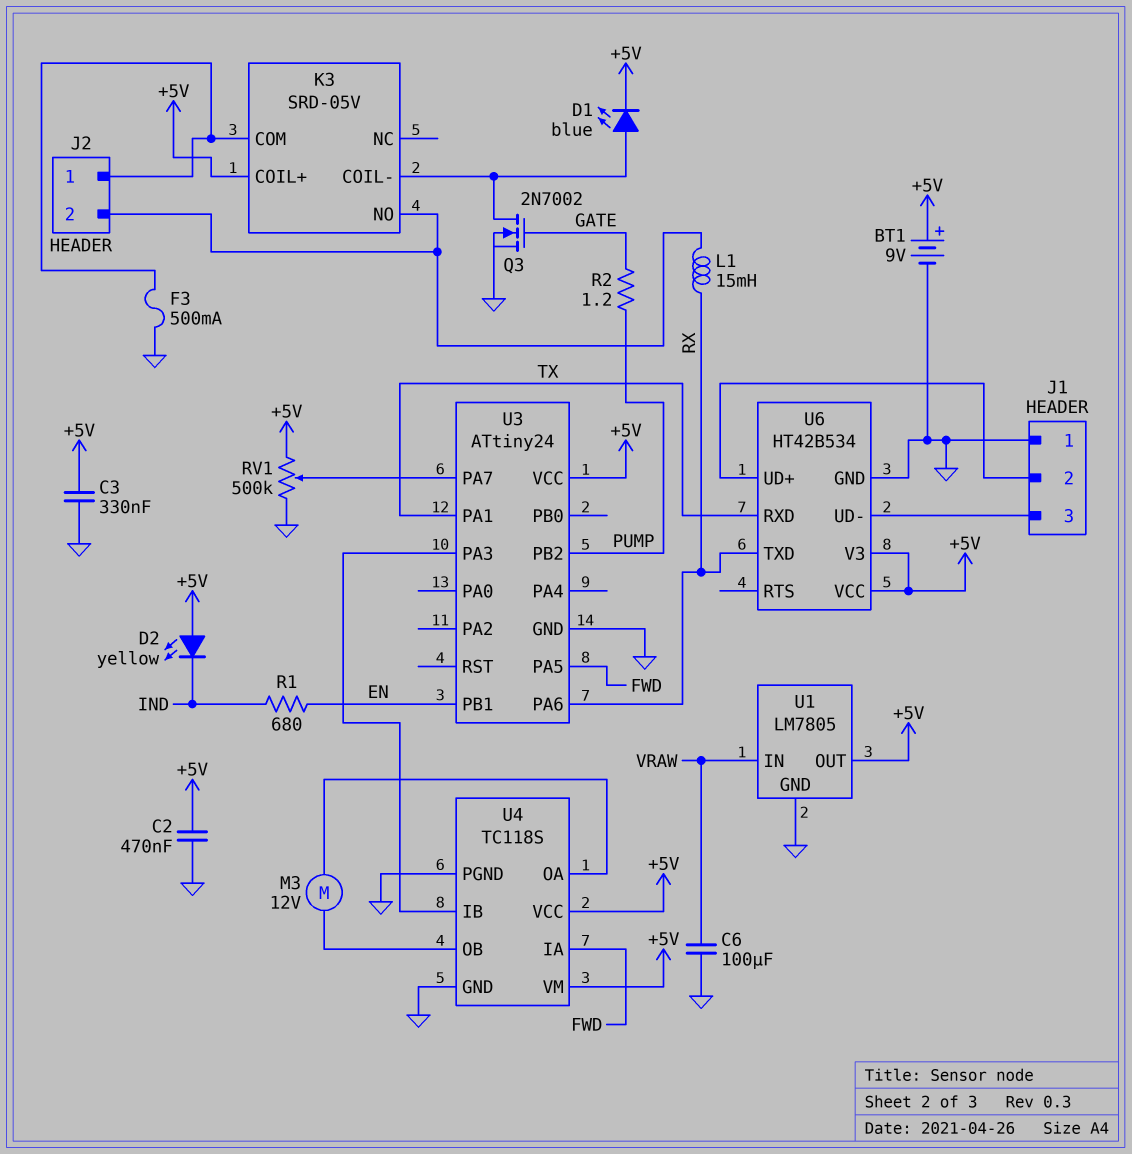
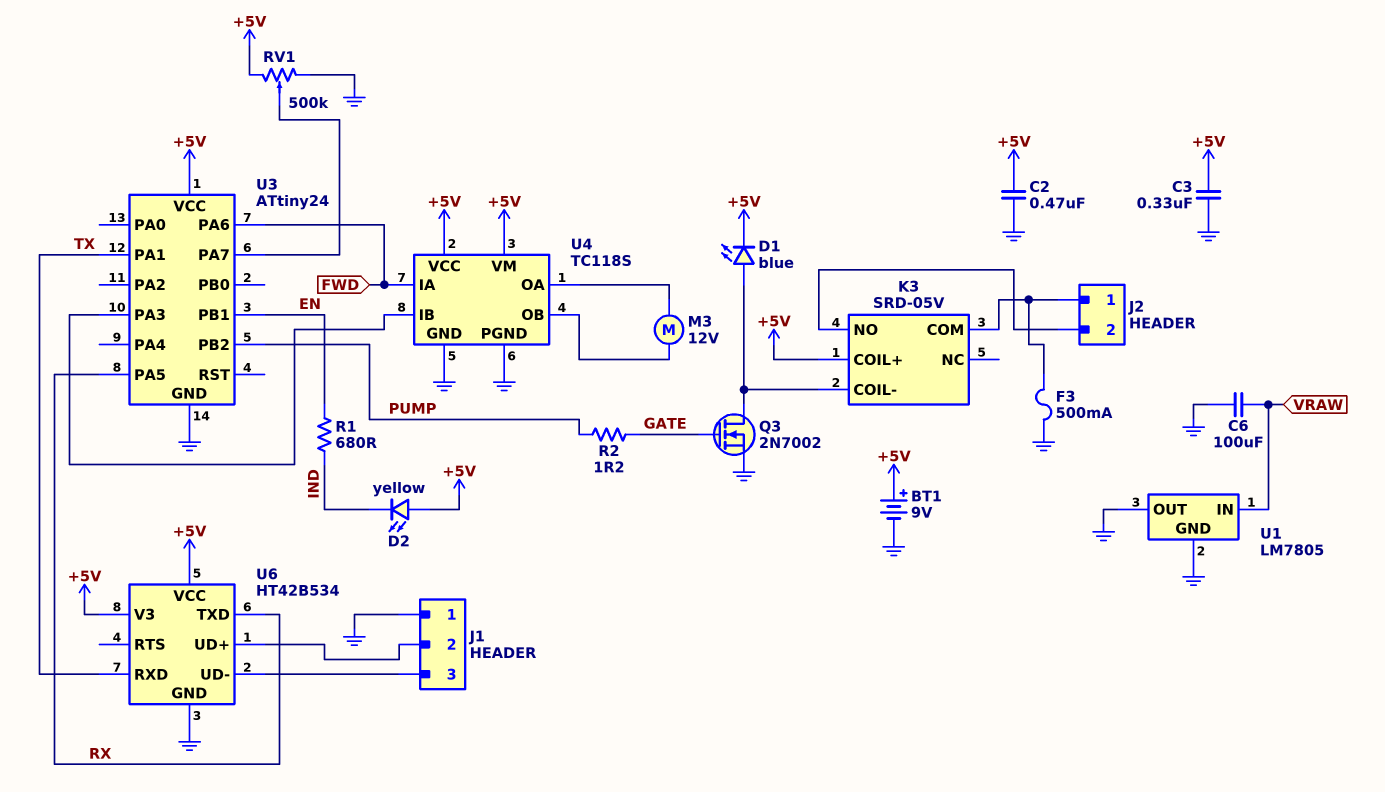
L1: 15mH (J2/2, RX) -> none
U1 pin OUT: +5V -> GND
U3 pin PA5: FWD -> RX
U3 pin PA6: RX -> FWD

